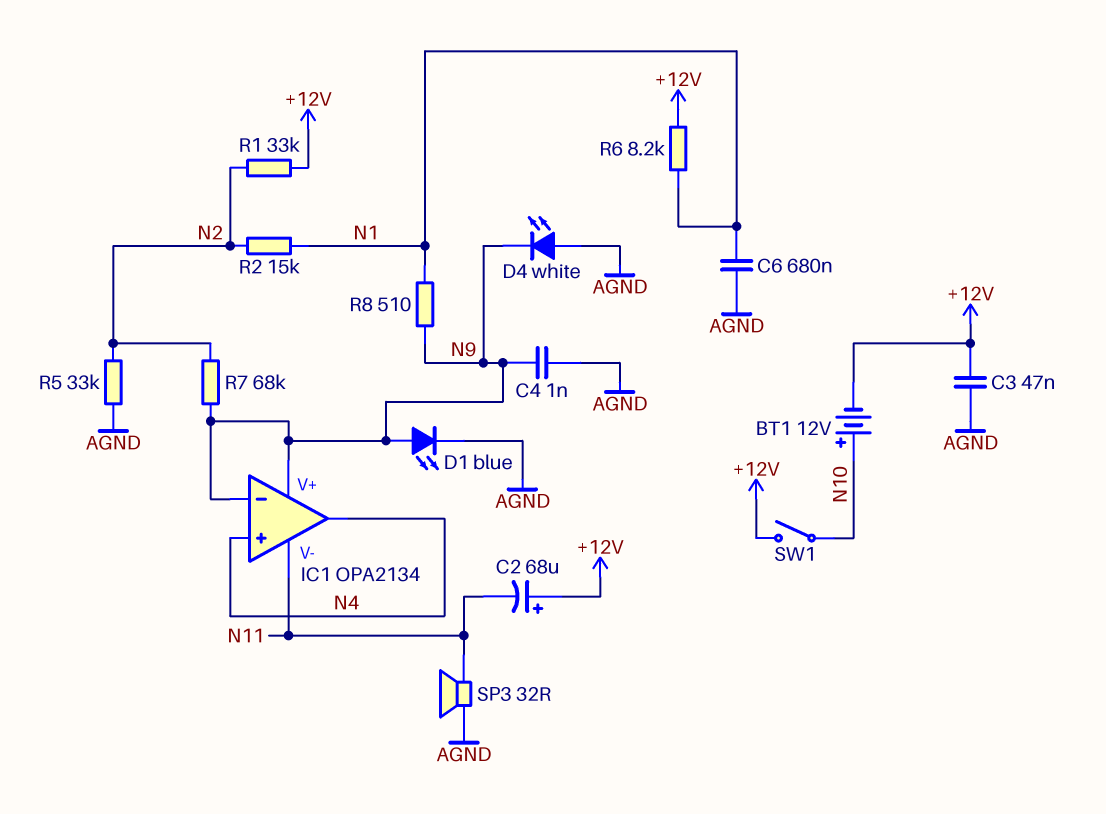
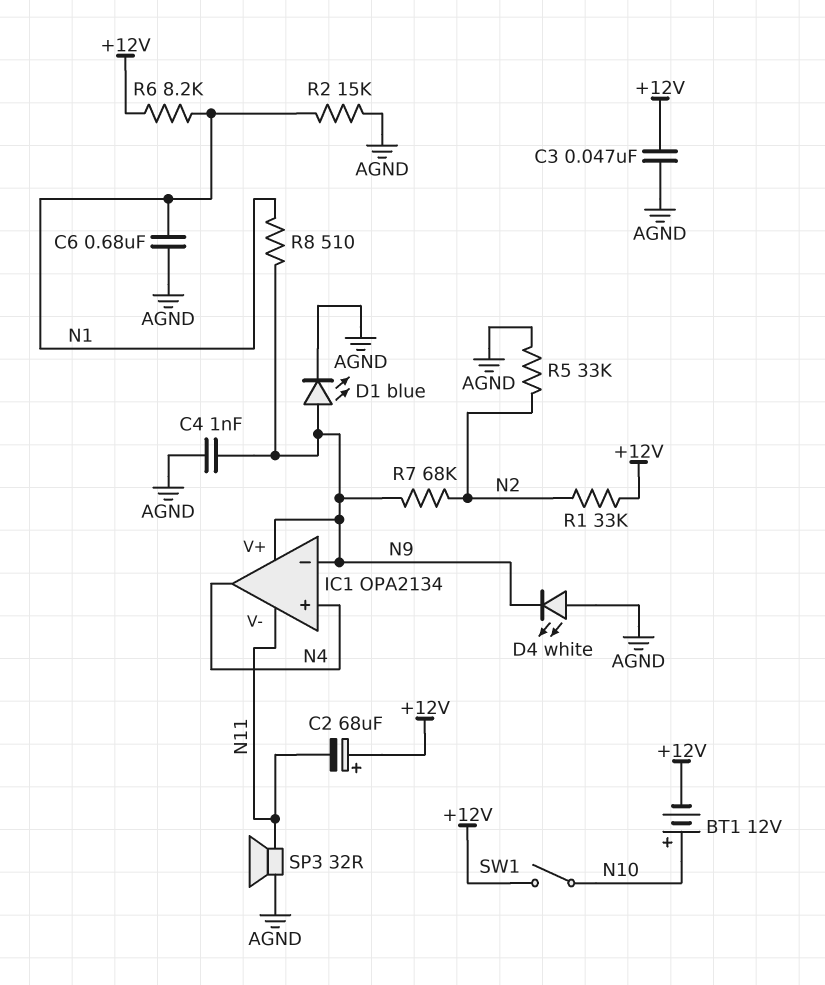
R2: 15k (N1, N2) -> 15k (AGND, N1)

